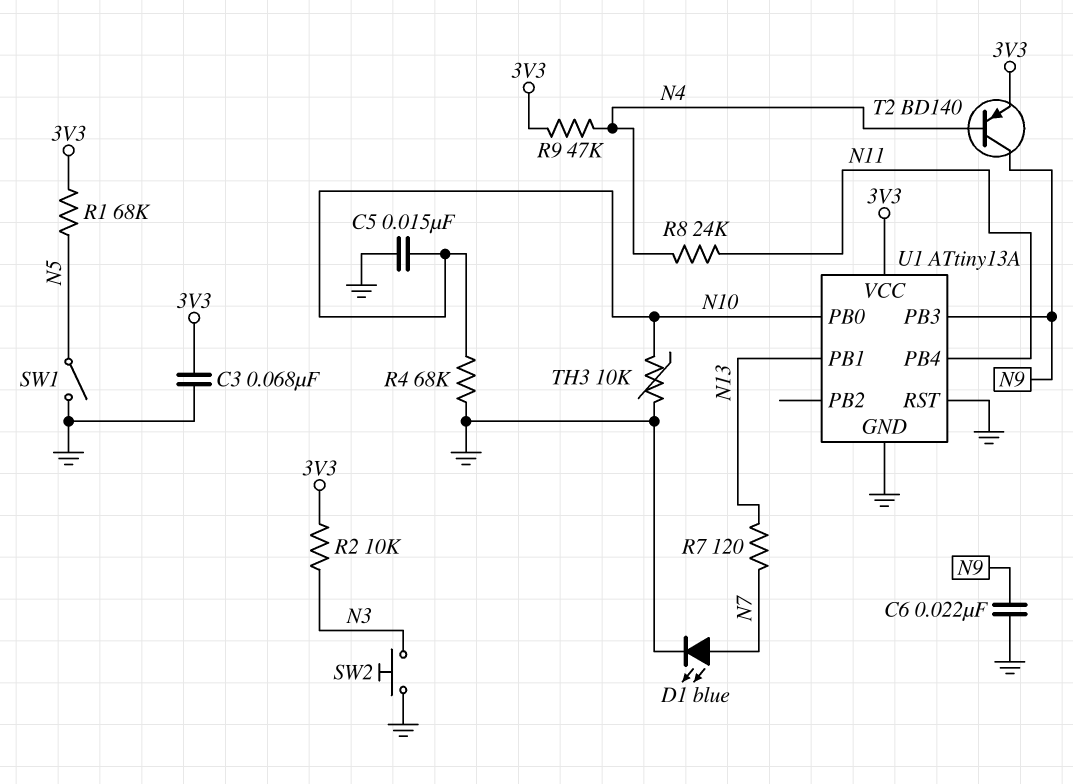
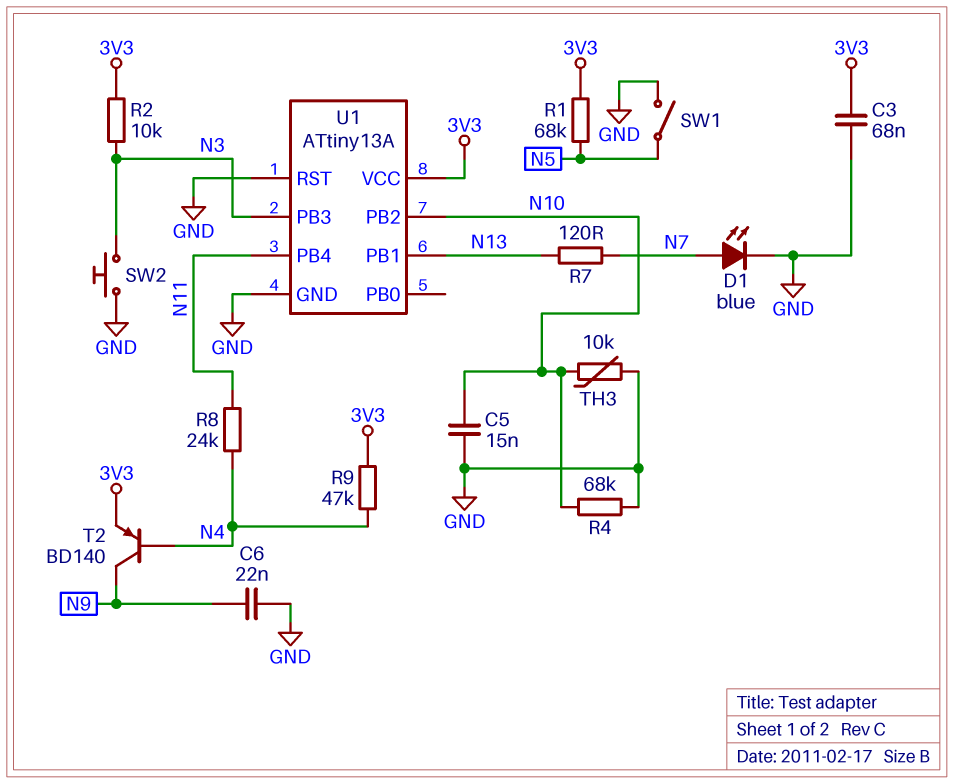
U1 pin PB0: N10 -> none
U1 pin PB2: none -> N10
U1 pin PB3: N9 -> N3

